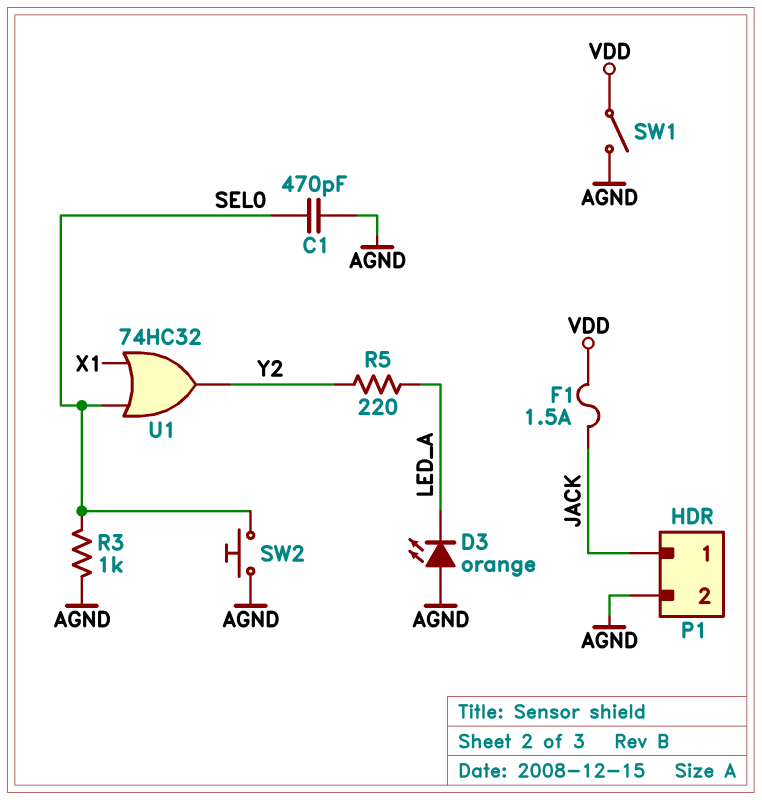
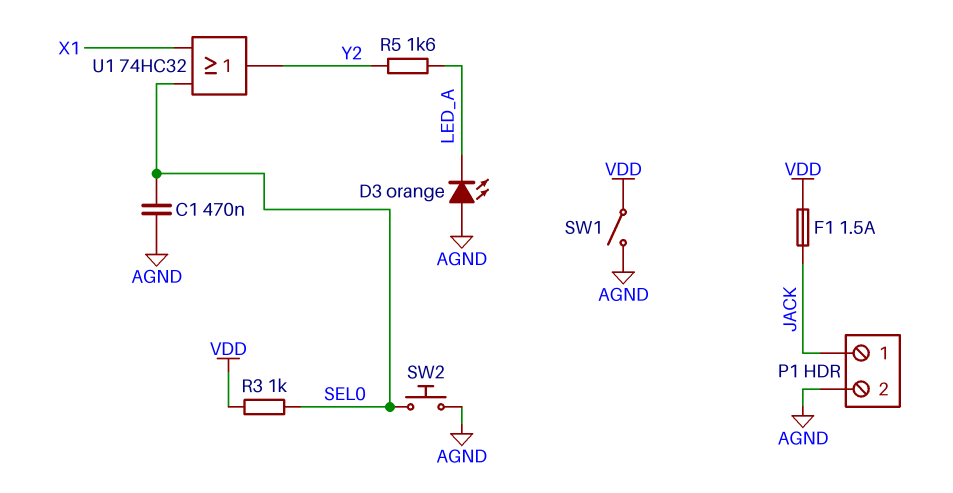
C1: 470pF (AGND, SEL0) -> 470nF (AGND, SEL0)
R3: 1k (AGND, SEL0) -> 1k (SEL0, VDD)
R5: 220 (LED_A, Y2) -> 1.6k (LED_A, Y2)

